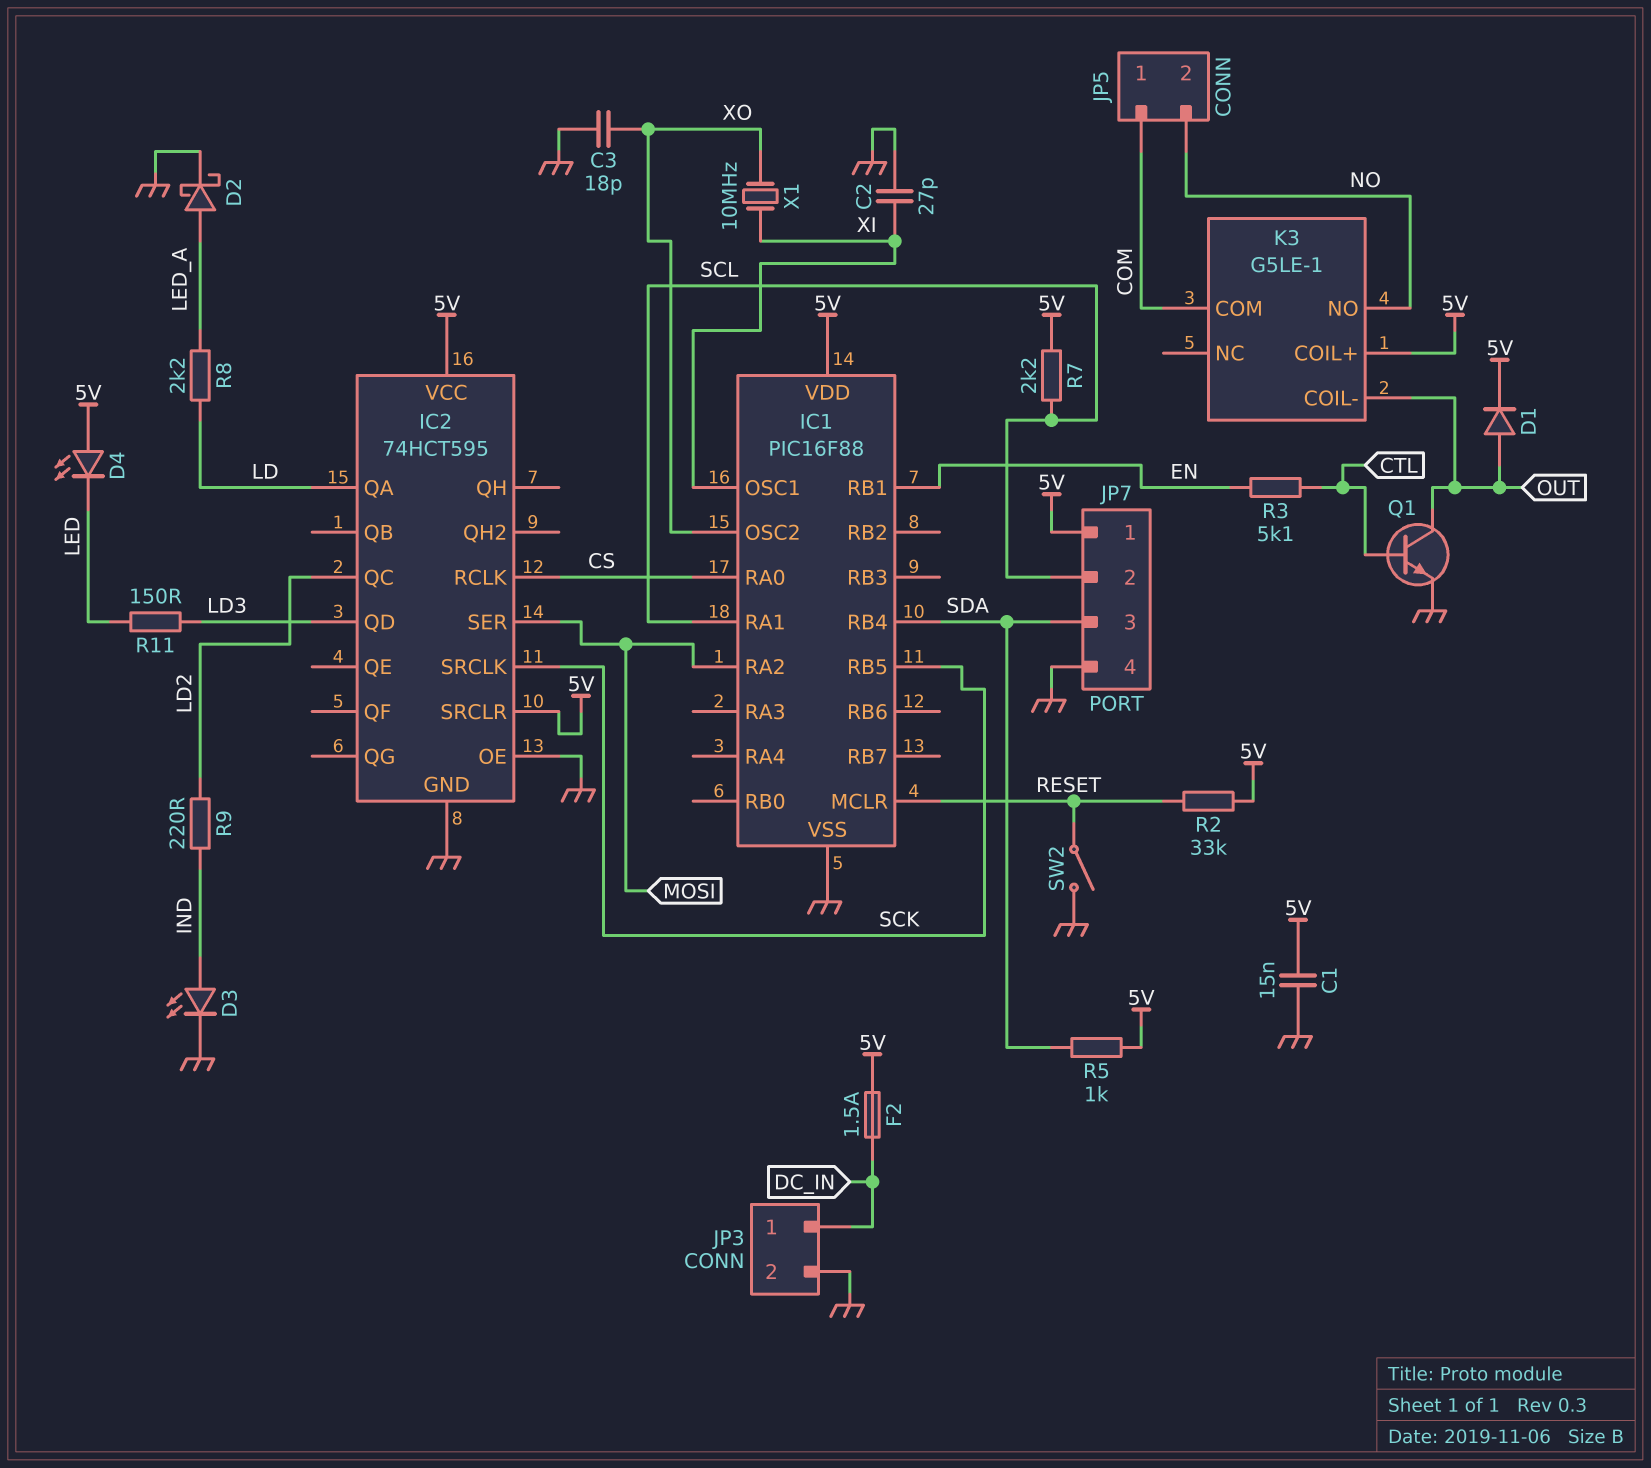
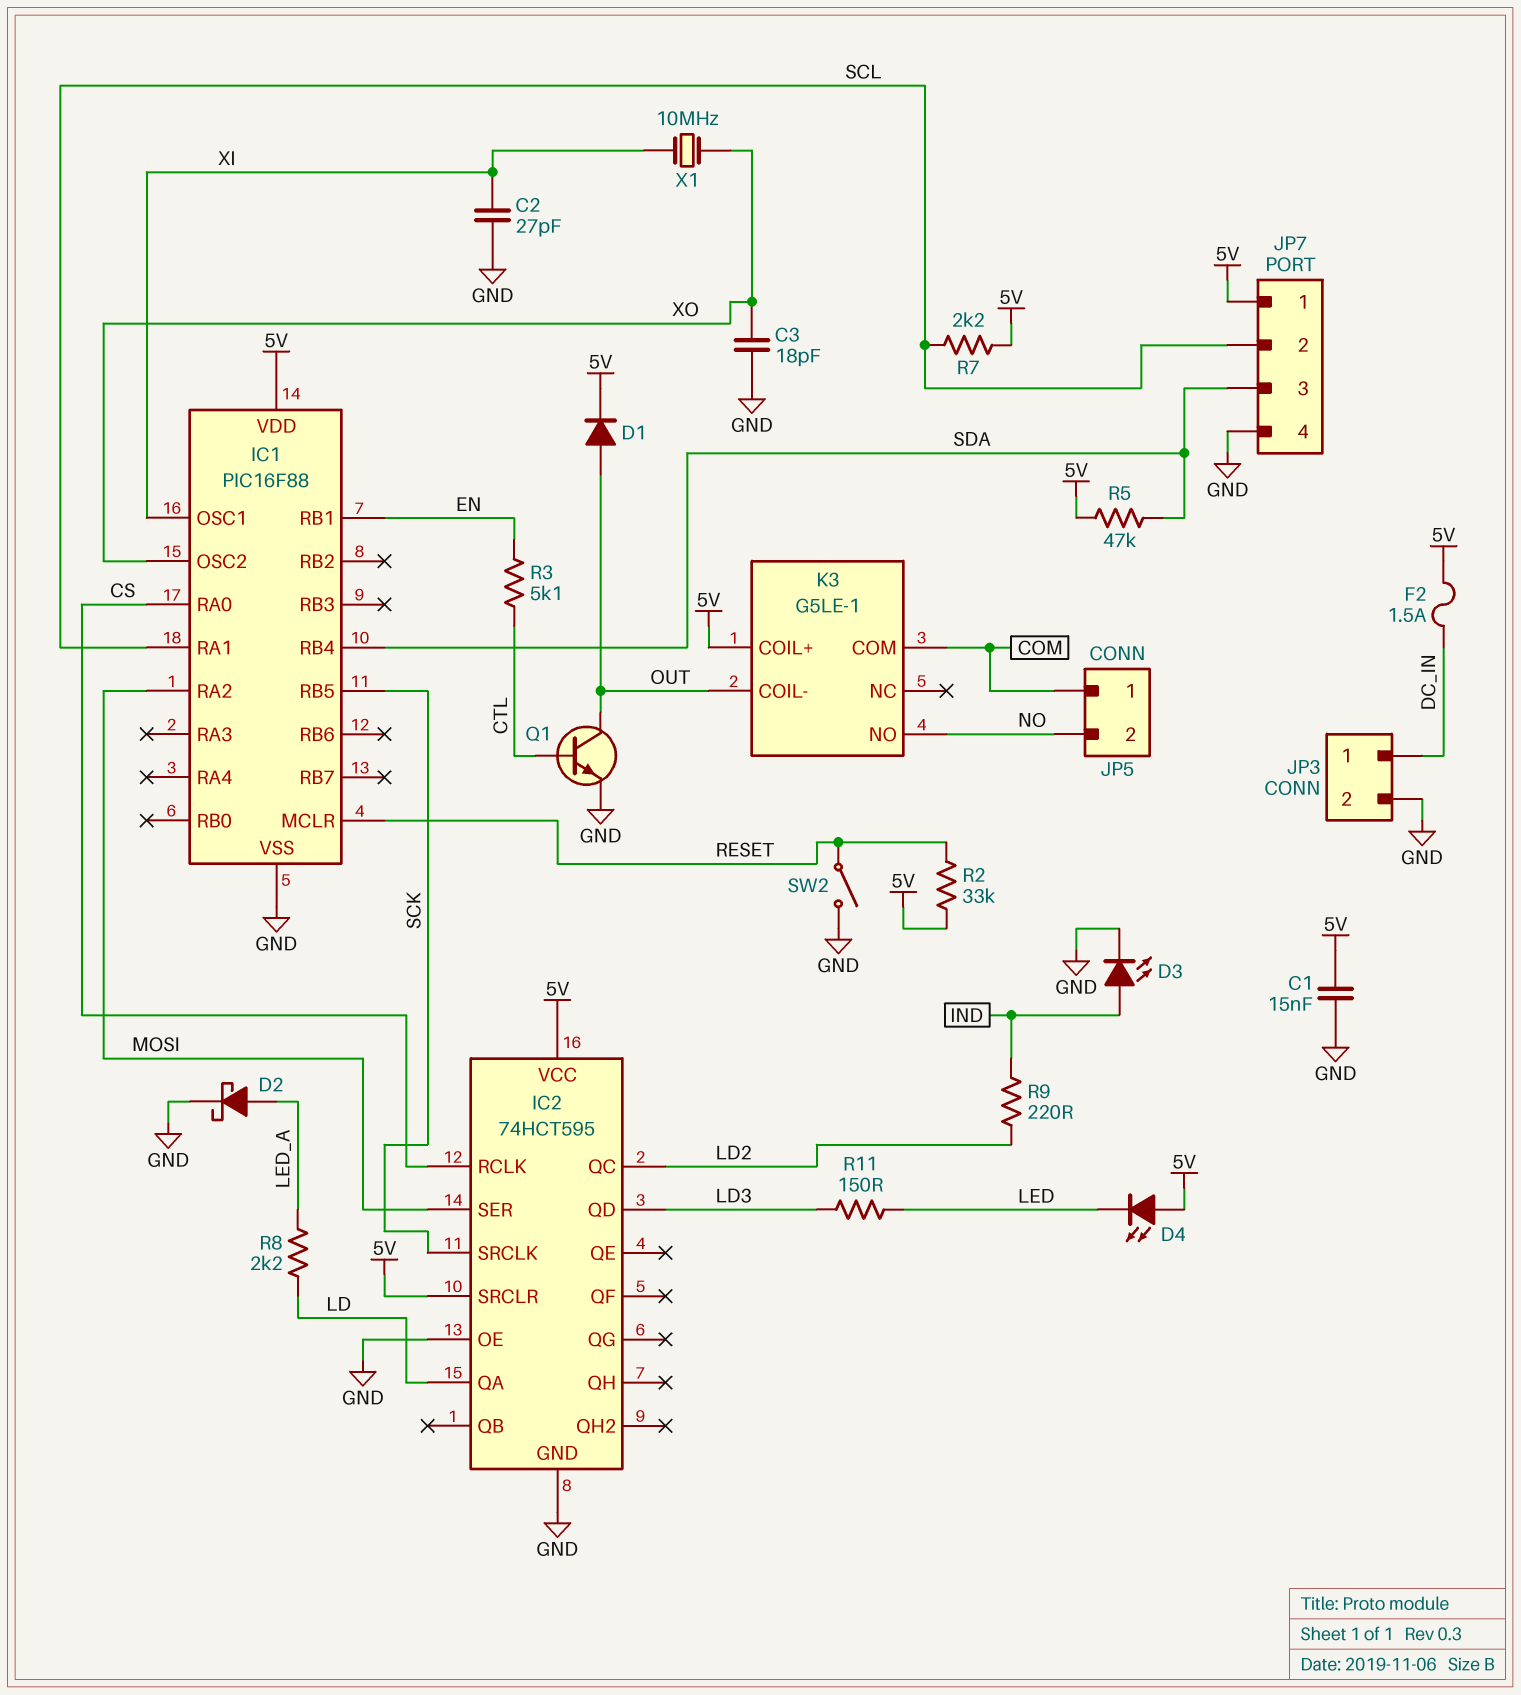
R5: 1k (5V, SDA) -> 47k (5V, SDA)

